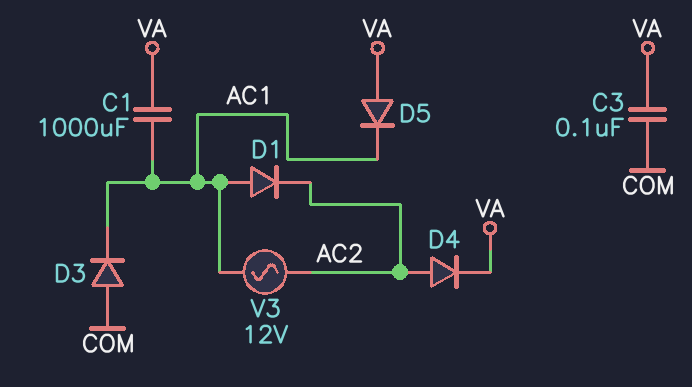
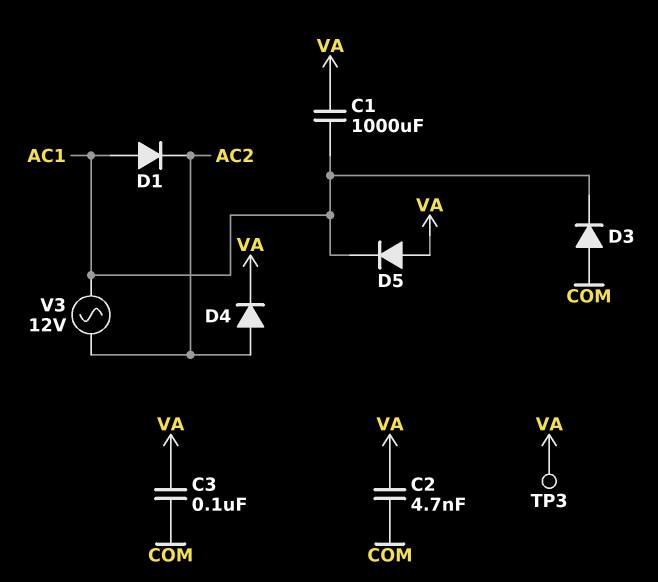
C2: none -> 4.7nF (COM, VA)
TP3: none -> test point (VA)

